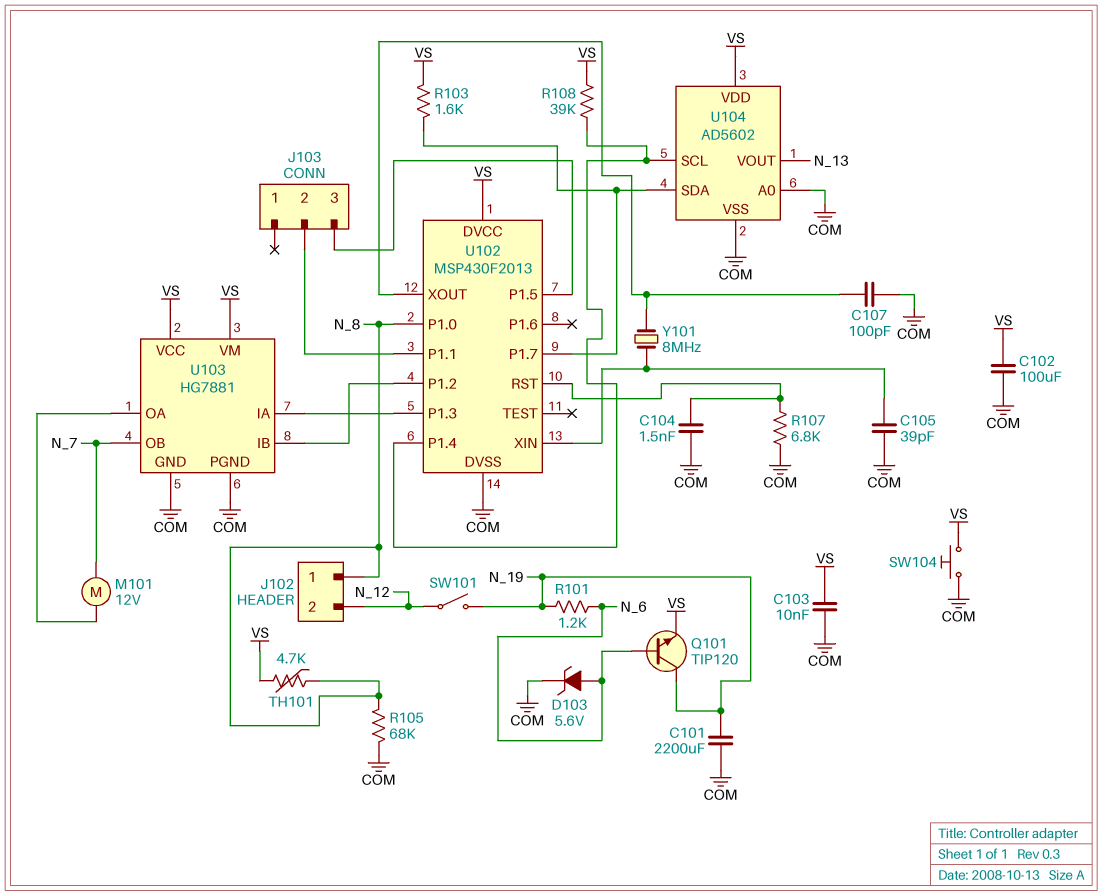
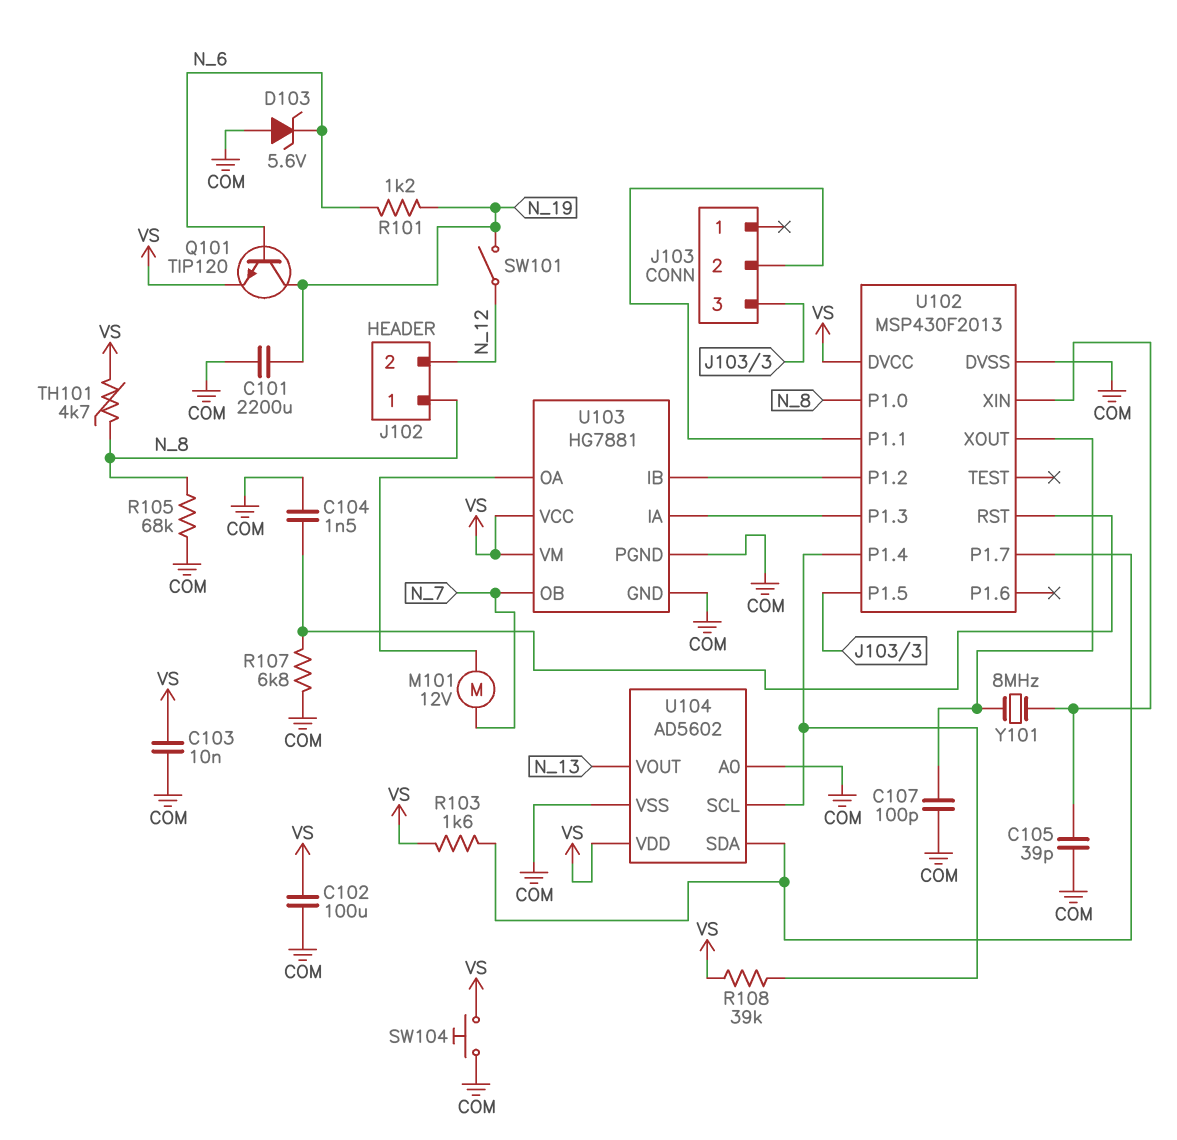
D103: zener 5.6V (A N_6, K COM) -> zener 5.6V (A COM, K N_6)

